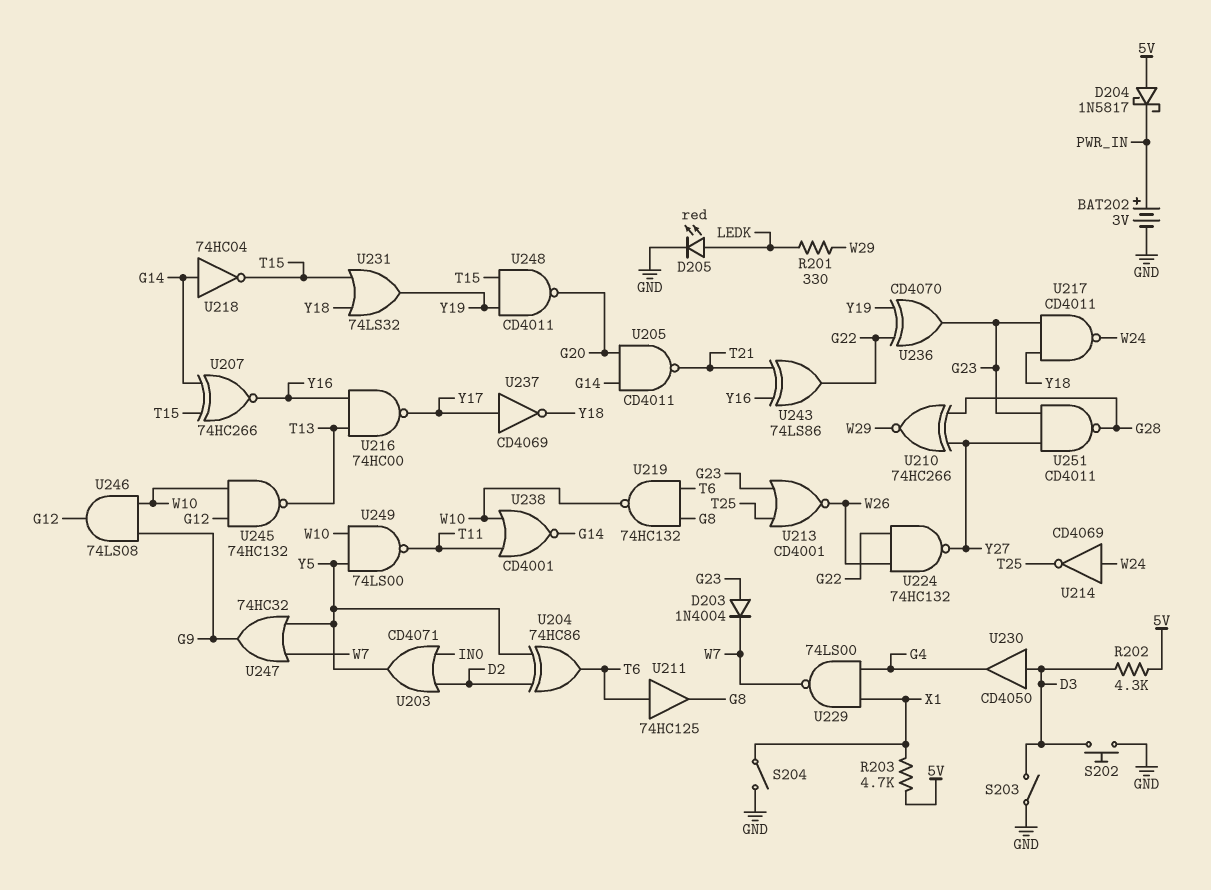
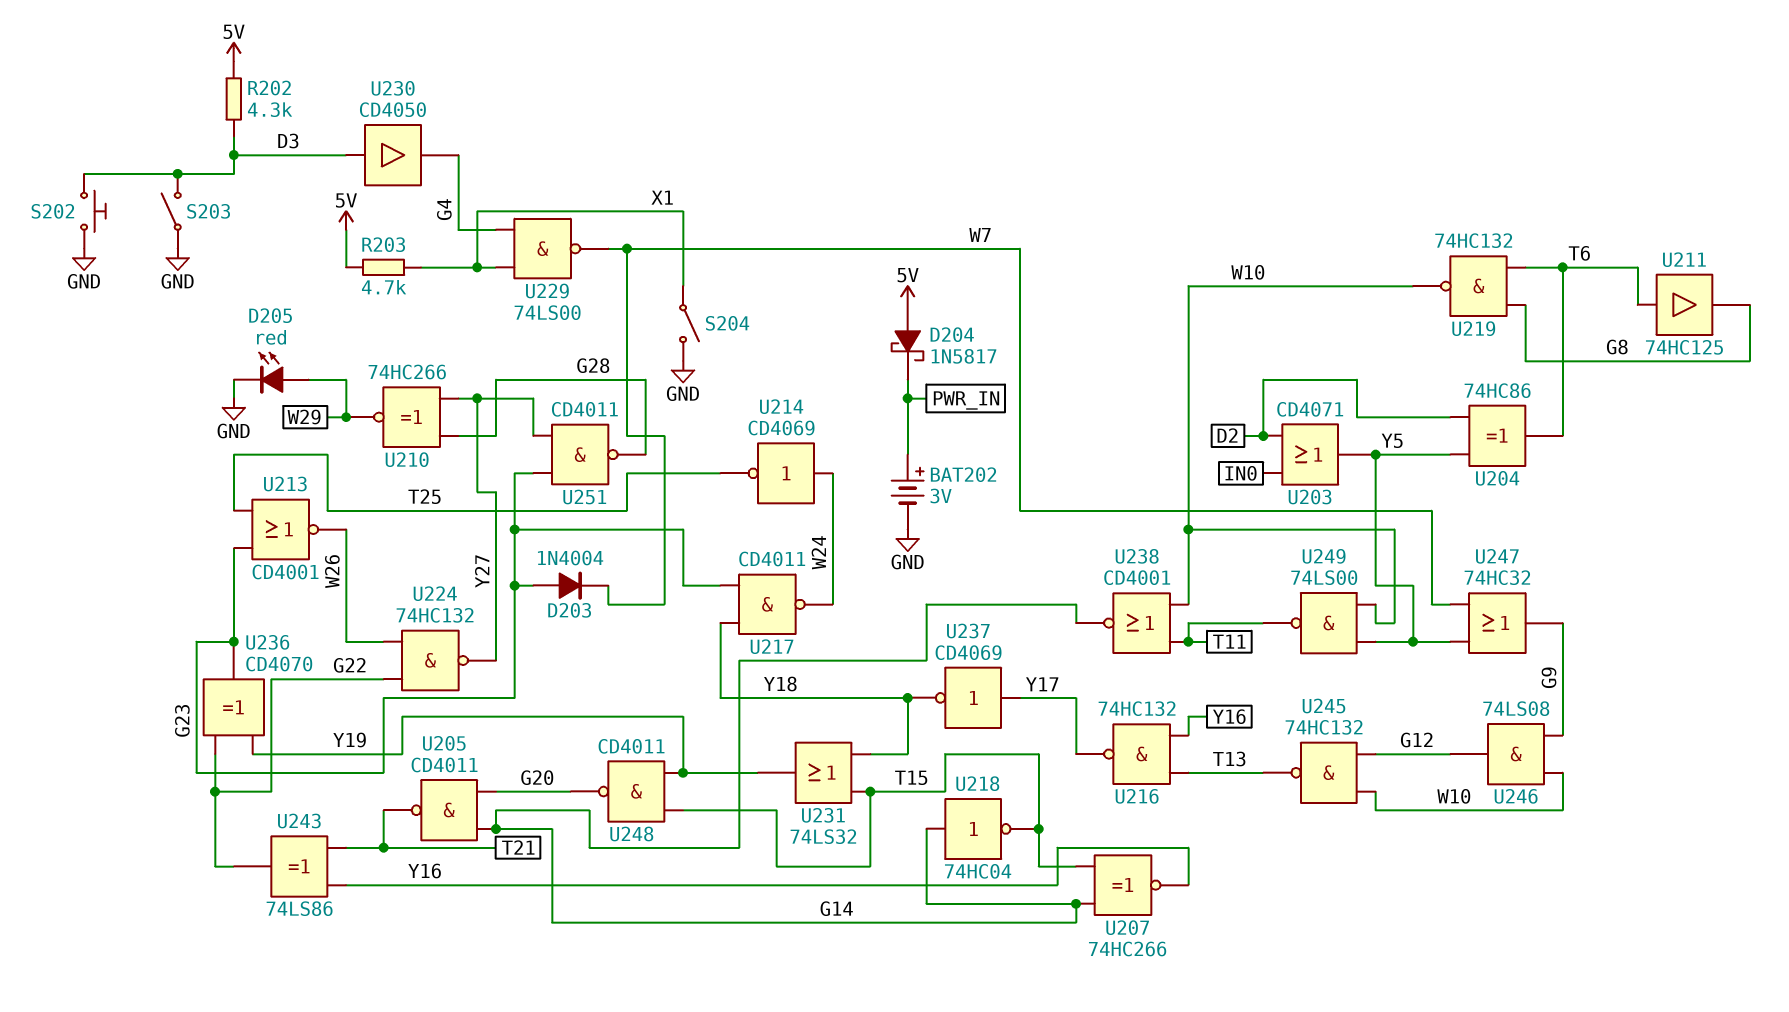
D205: LED red (A LEDK, K GND) -> LED red (A W29, K GND)
R201: 330 (LEDK, W29) -> none
U216: NAND 74HC00 (in T13, in Y16, out Y17) -> NAND 74HC132 (in T13, in Y16, out Y17)

